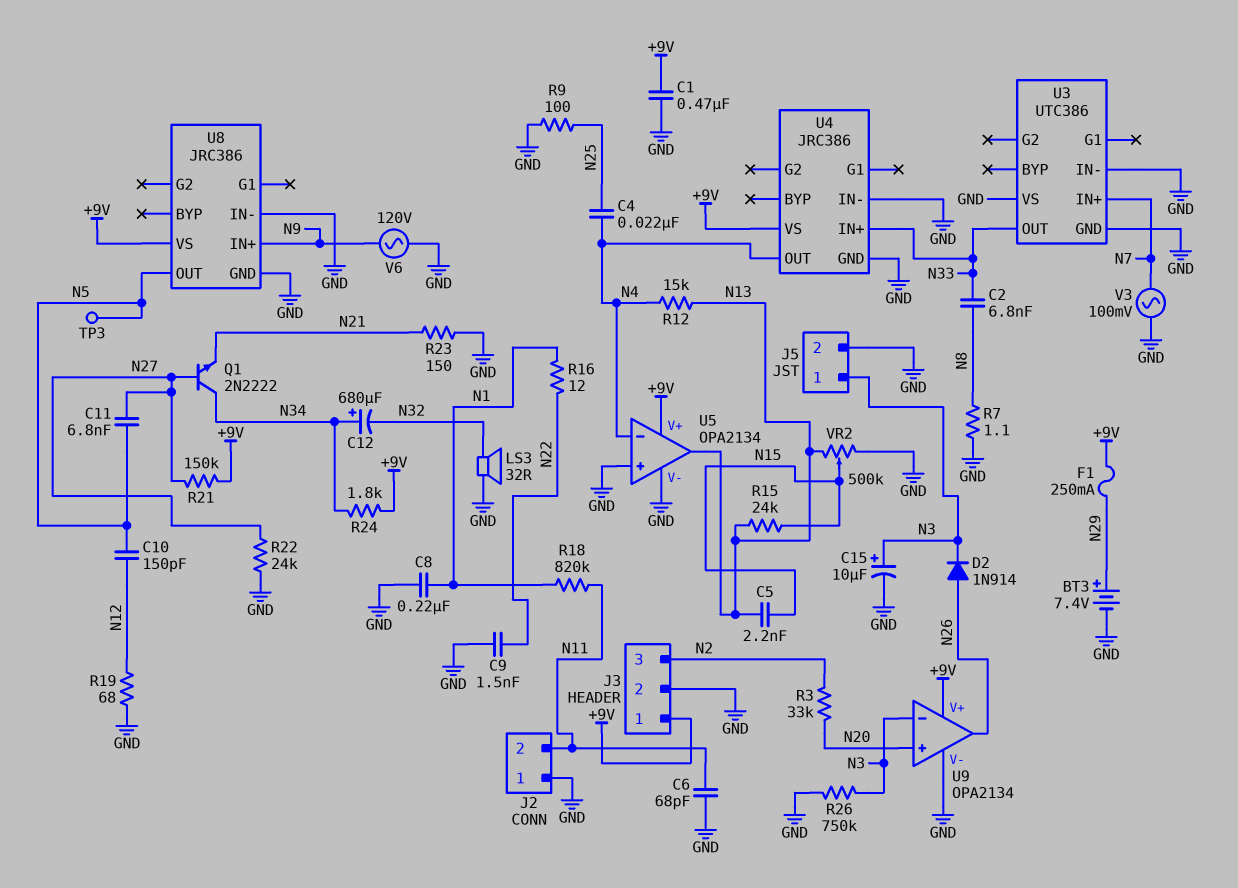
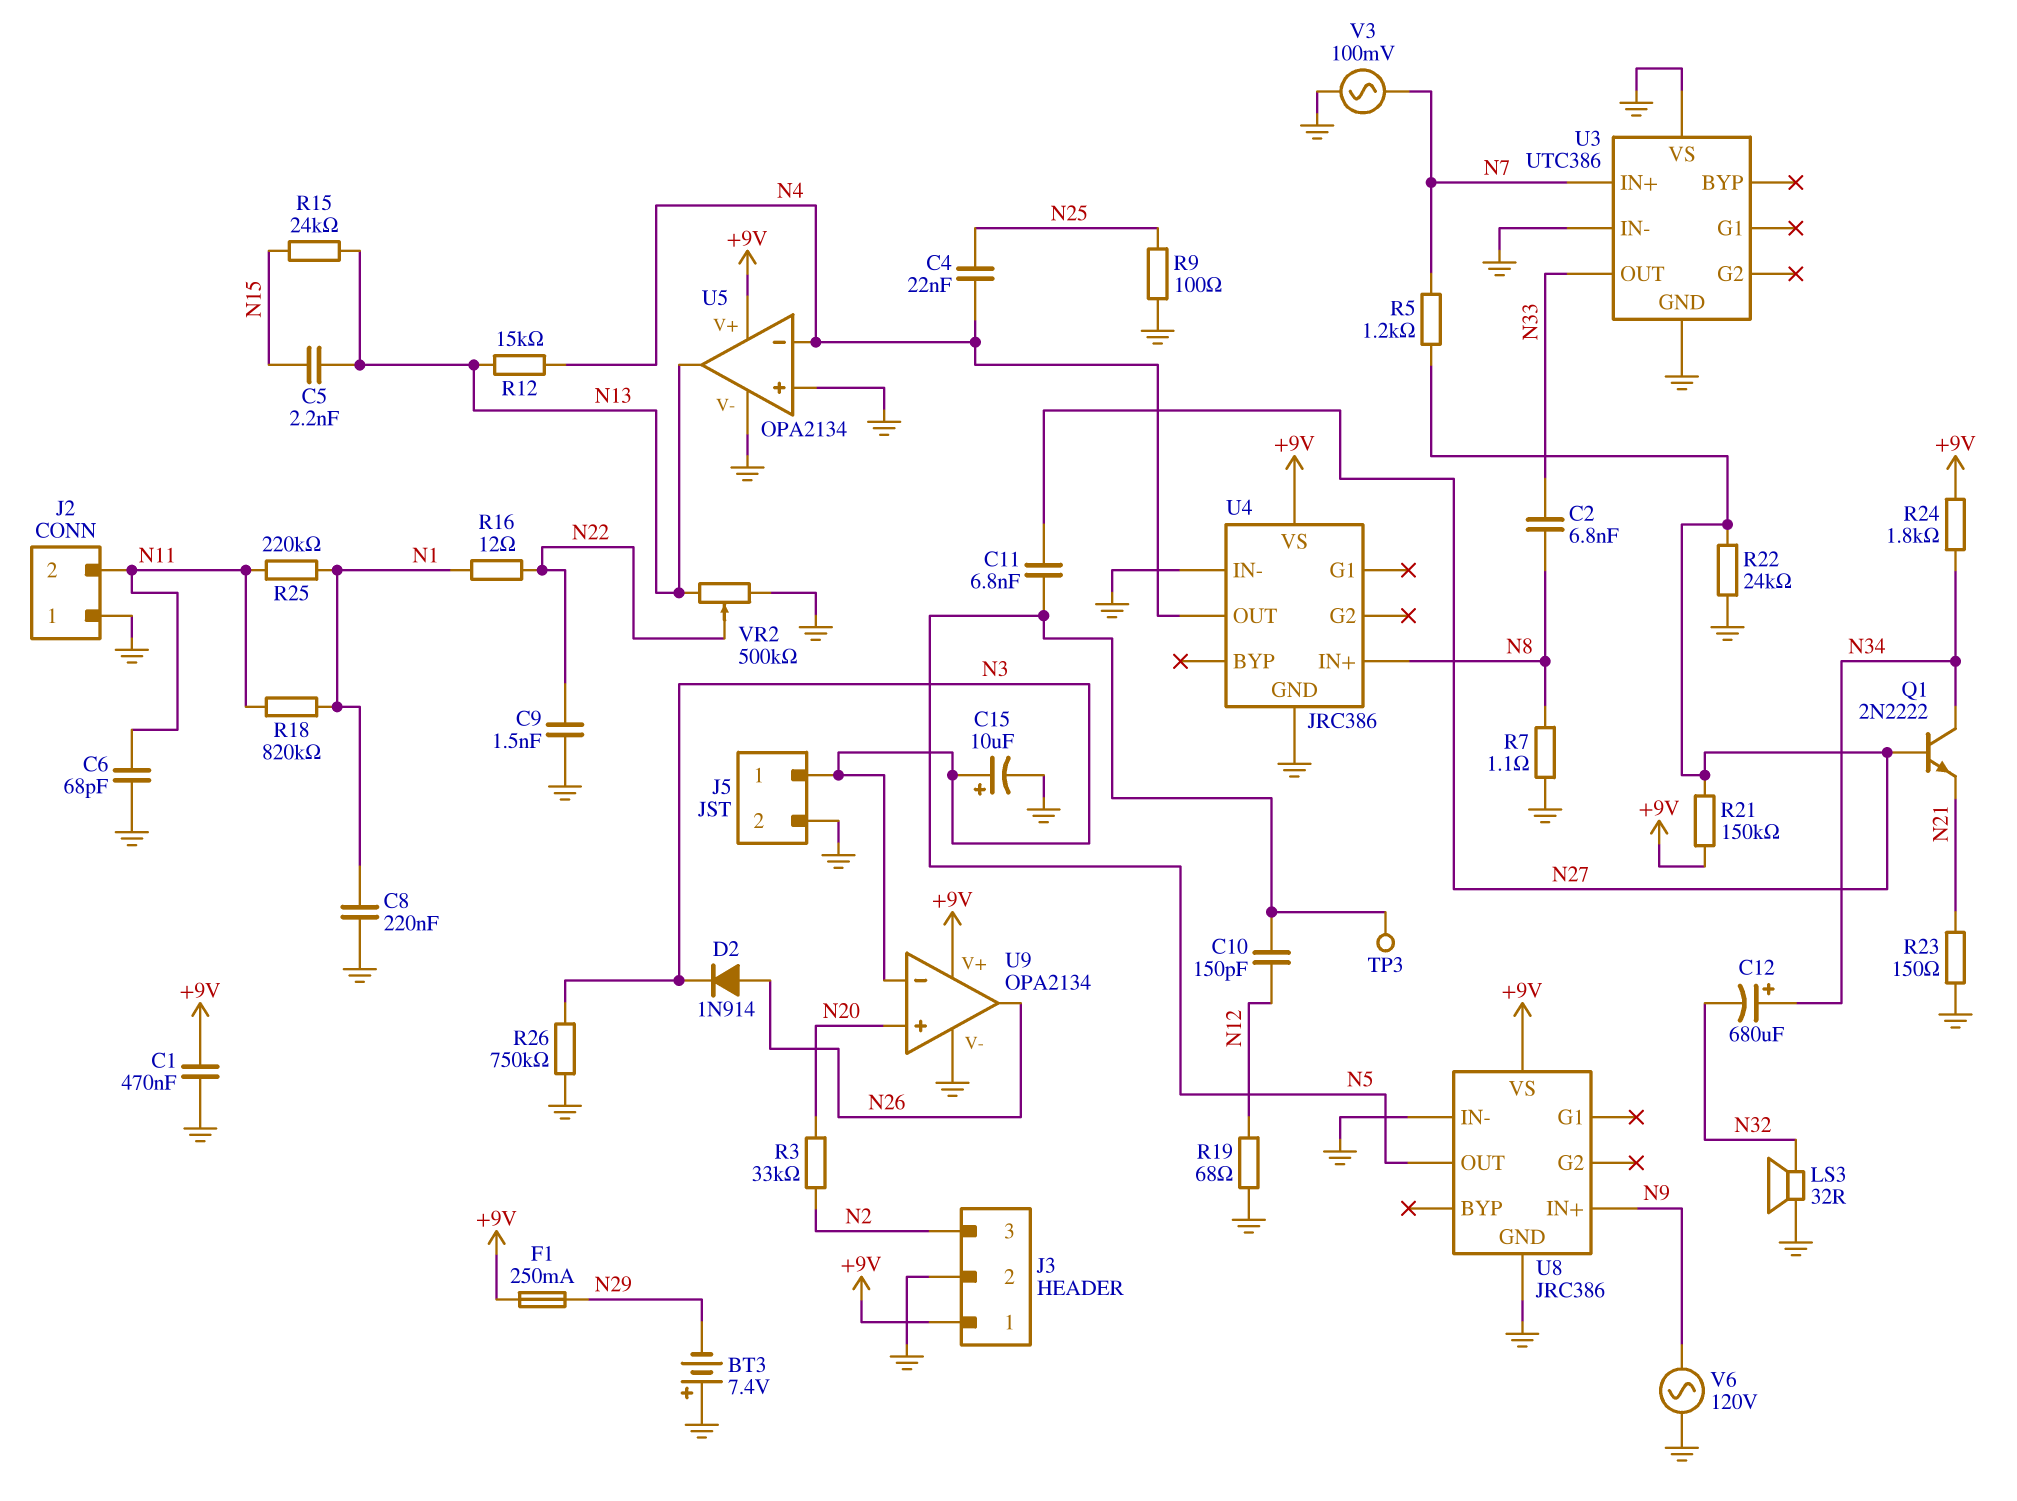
BT3: 7.4V (plus N29, minus GND) -> 7.4V (plus GND, minus N29)
R5: none -> 1.2k (N7, N27)
R25: none -> 220k (N1, N11)
U4 pin IN+: N33 -> N8
VR2: 500k (GND, N13, wiper N15) -> 500k (GND, N13, wiper N22)

